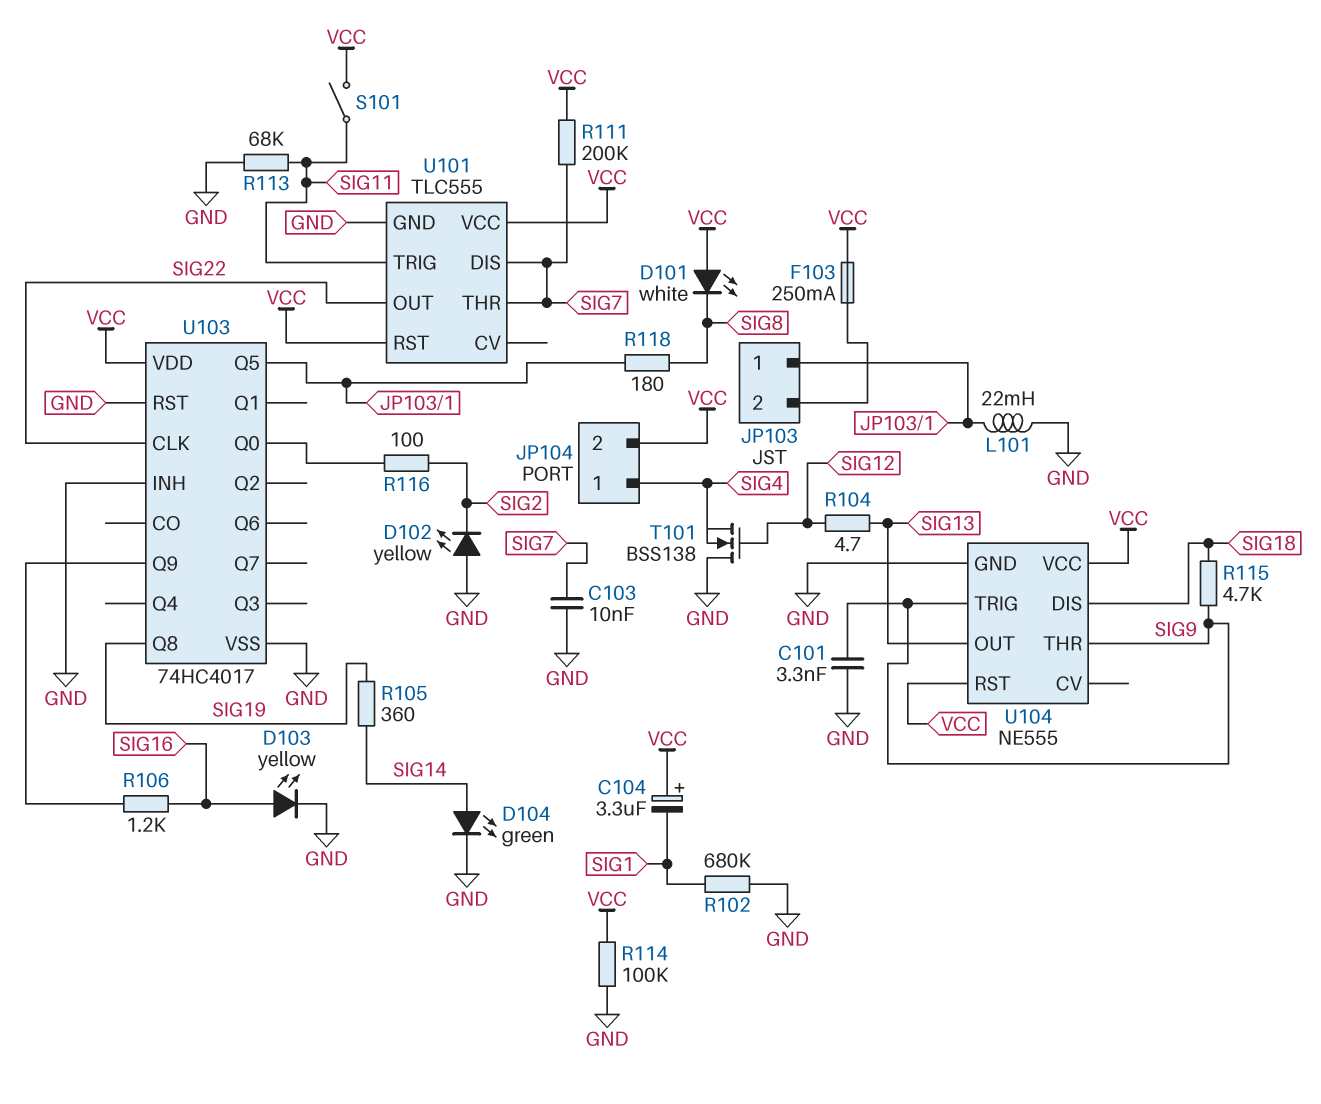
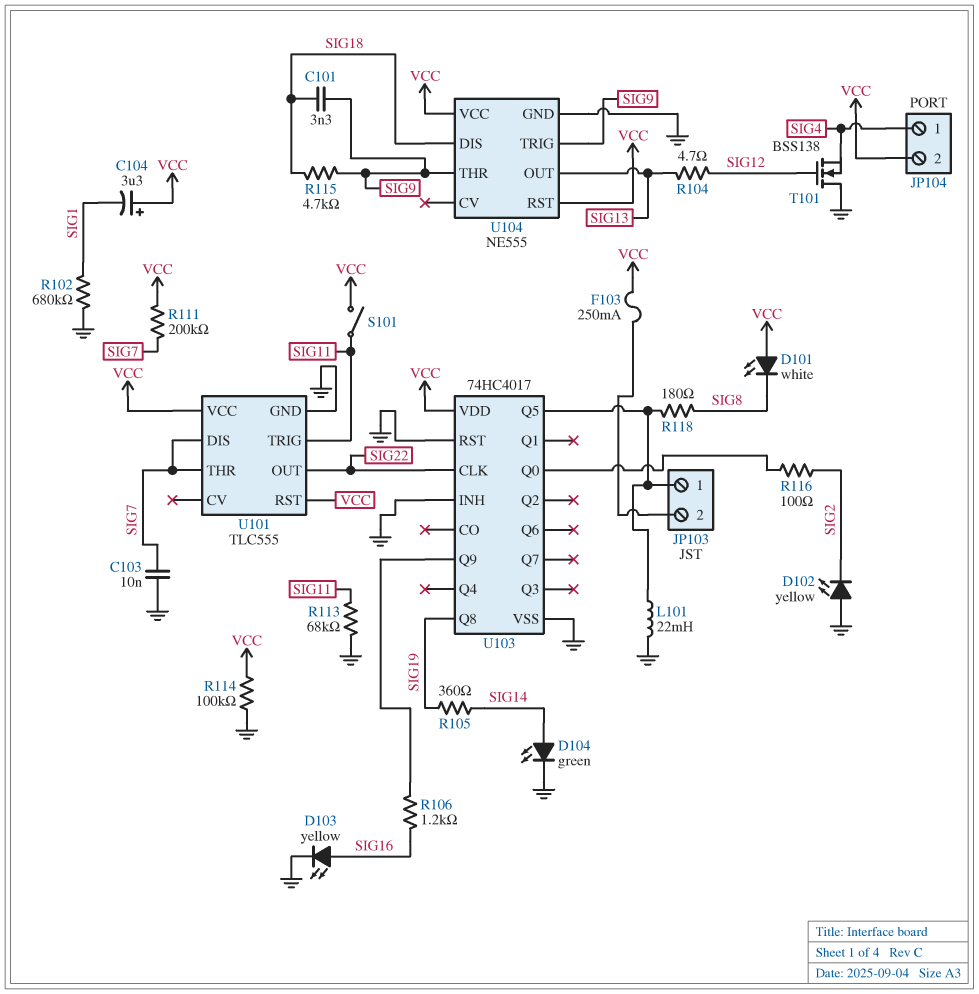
C101: 3.3nF (GND, SIG9) -> 3.3nF (SIG9, SIG18)

